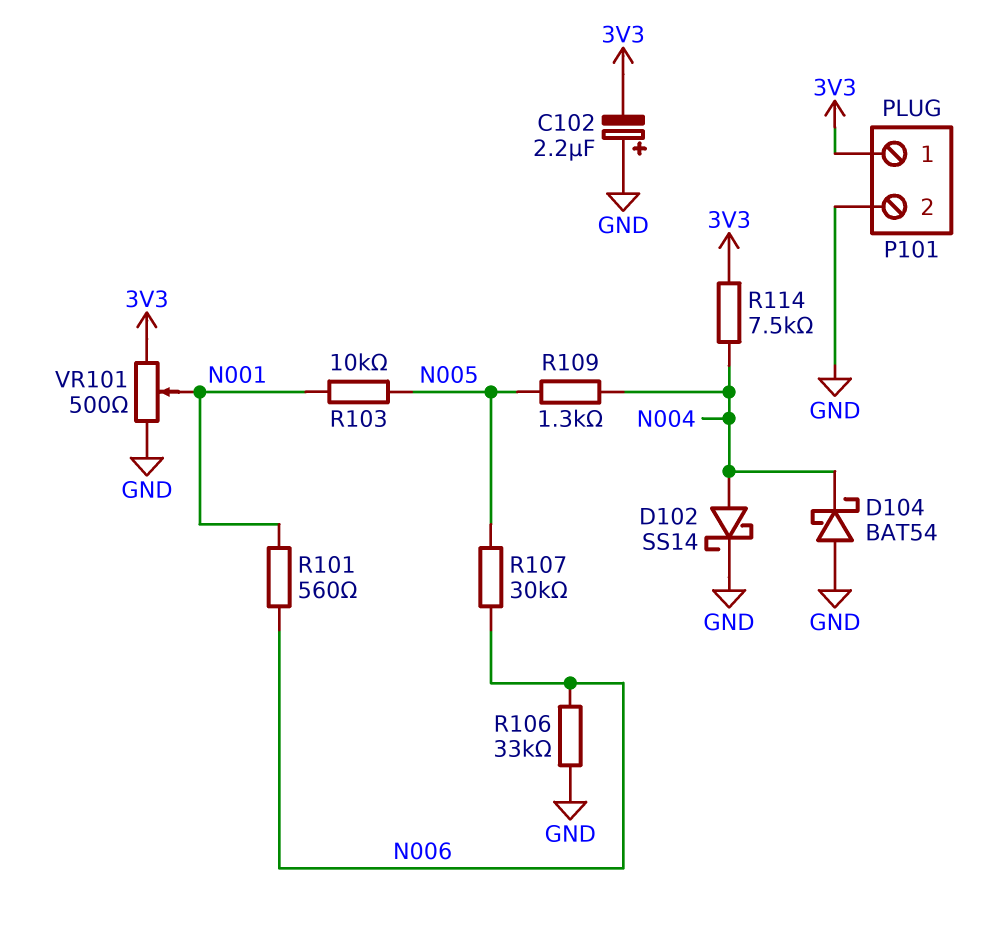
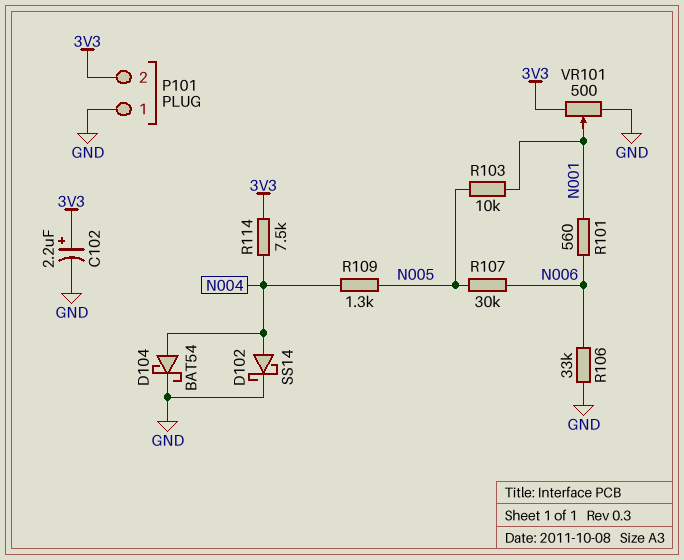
C102: 2.2uF (plus GND, minus 3V3) -> 2.2uF (plus 3V3, minus GND)
D104: schottky BAT54 (A GND, K N004) -> schottky BAT54 (A N004, K GND)
P101 pin 1: 3V3 -> GND
P101 pin 2: GND -> 3V3

